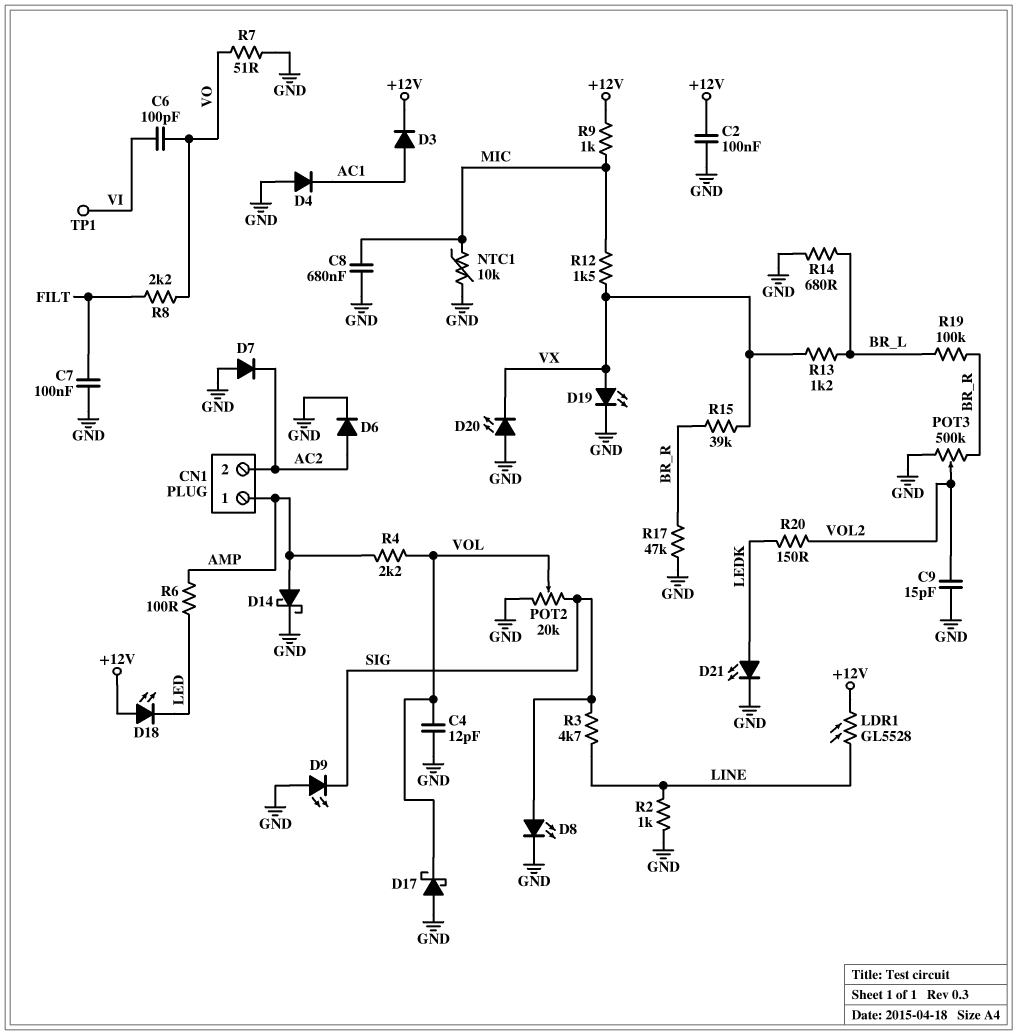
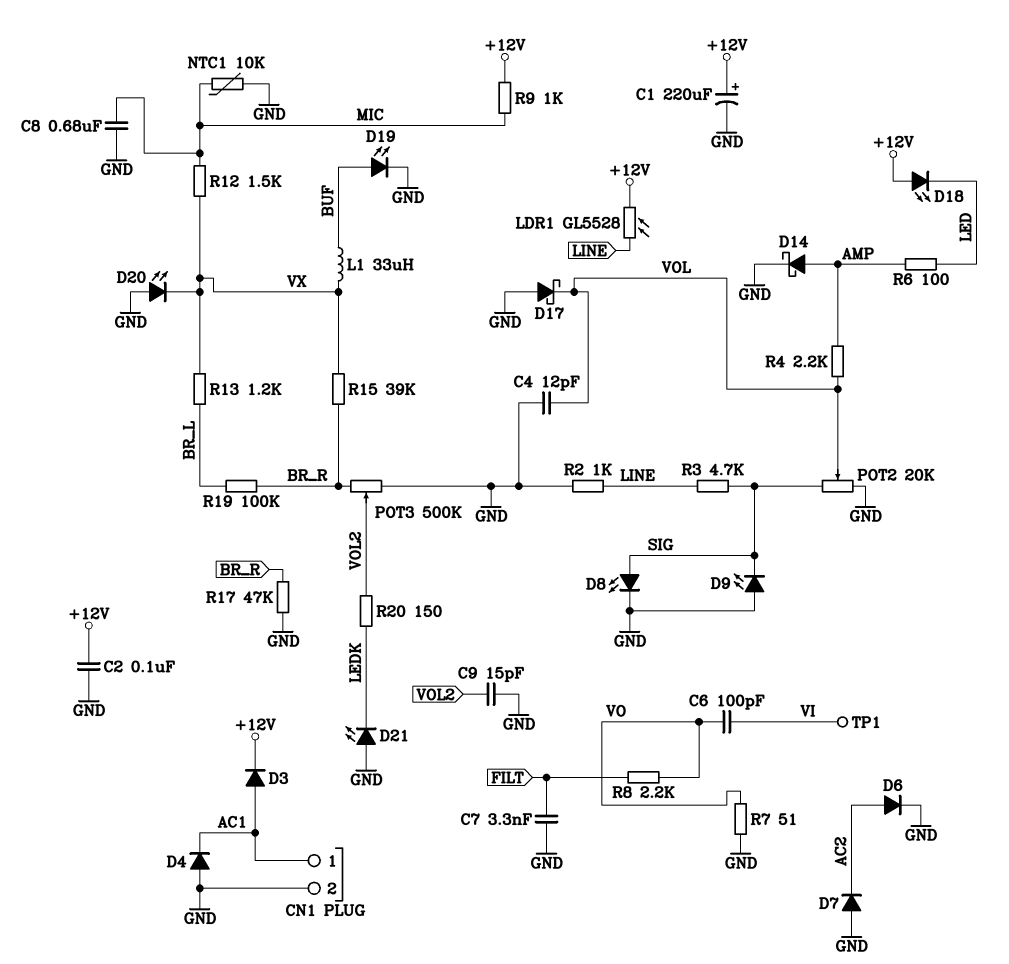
C1: none -> 220uF (plus +12V, minus GND)
C7: 100nF (FILT, GND) -> 3.3nF (FILT, GND)
CN1 pin 1: AMP -> AC1
CN1 pin 2: AC2 -> GND
D19: LED (A VX, K GND) -> LED (A BUF, K GND)
D21: LED (A LEDK, K GND) -> LED (A GND, K LEDK)
L1: none -> 33uH (BUF, VX)
R14: 680 (BR_L, GND) -> none

